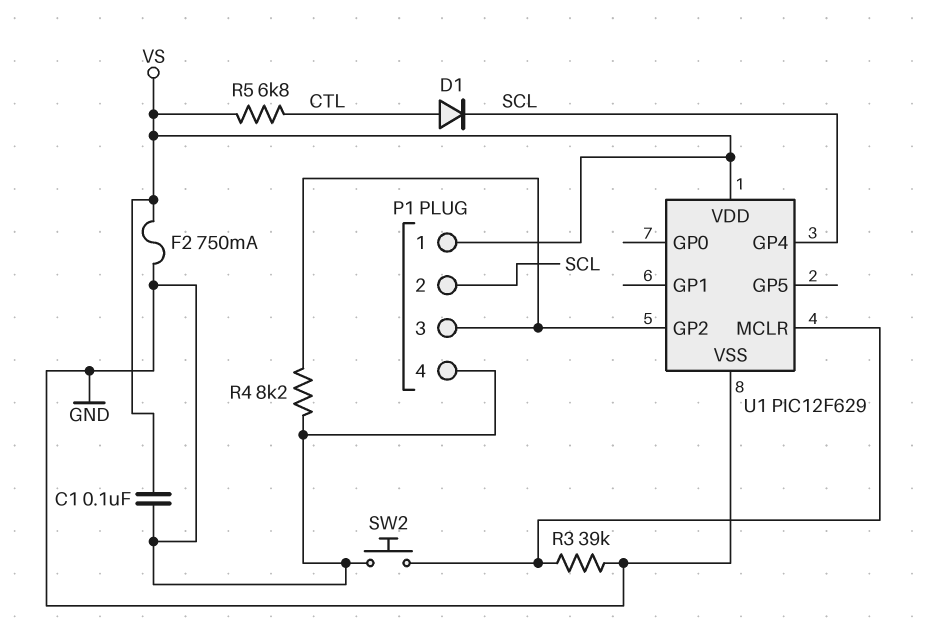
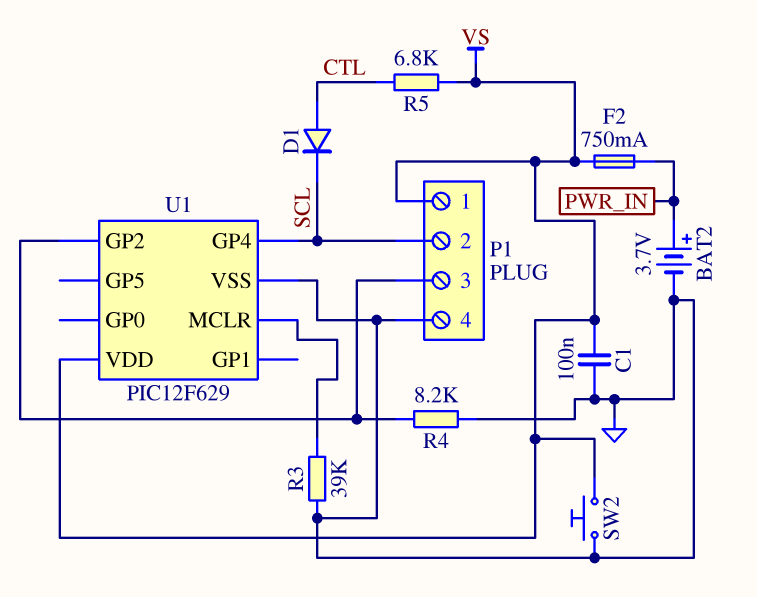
BAT2: none -> 3.7V (plus PWR_IN, minus GND)
F2: 750mA (GND, VS) -> 750mA (PWR_IN, VS)
SW2: button (GND, U1/MCLR) -> button (GND, VS)

